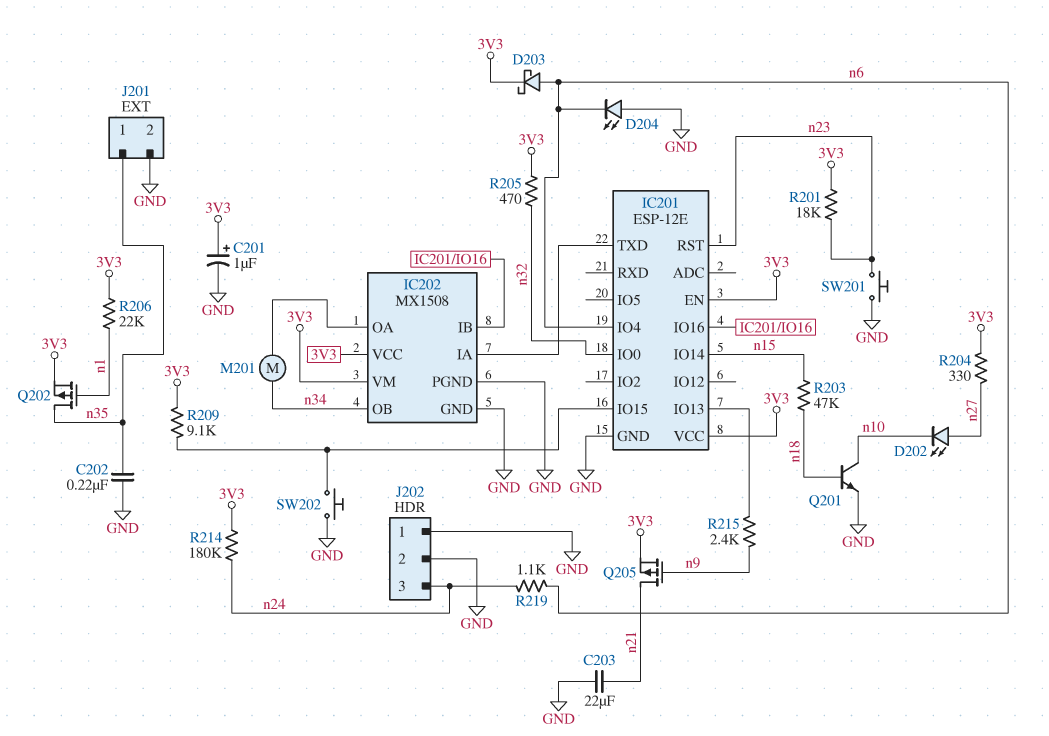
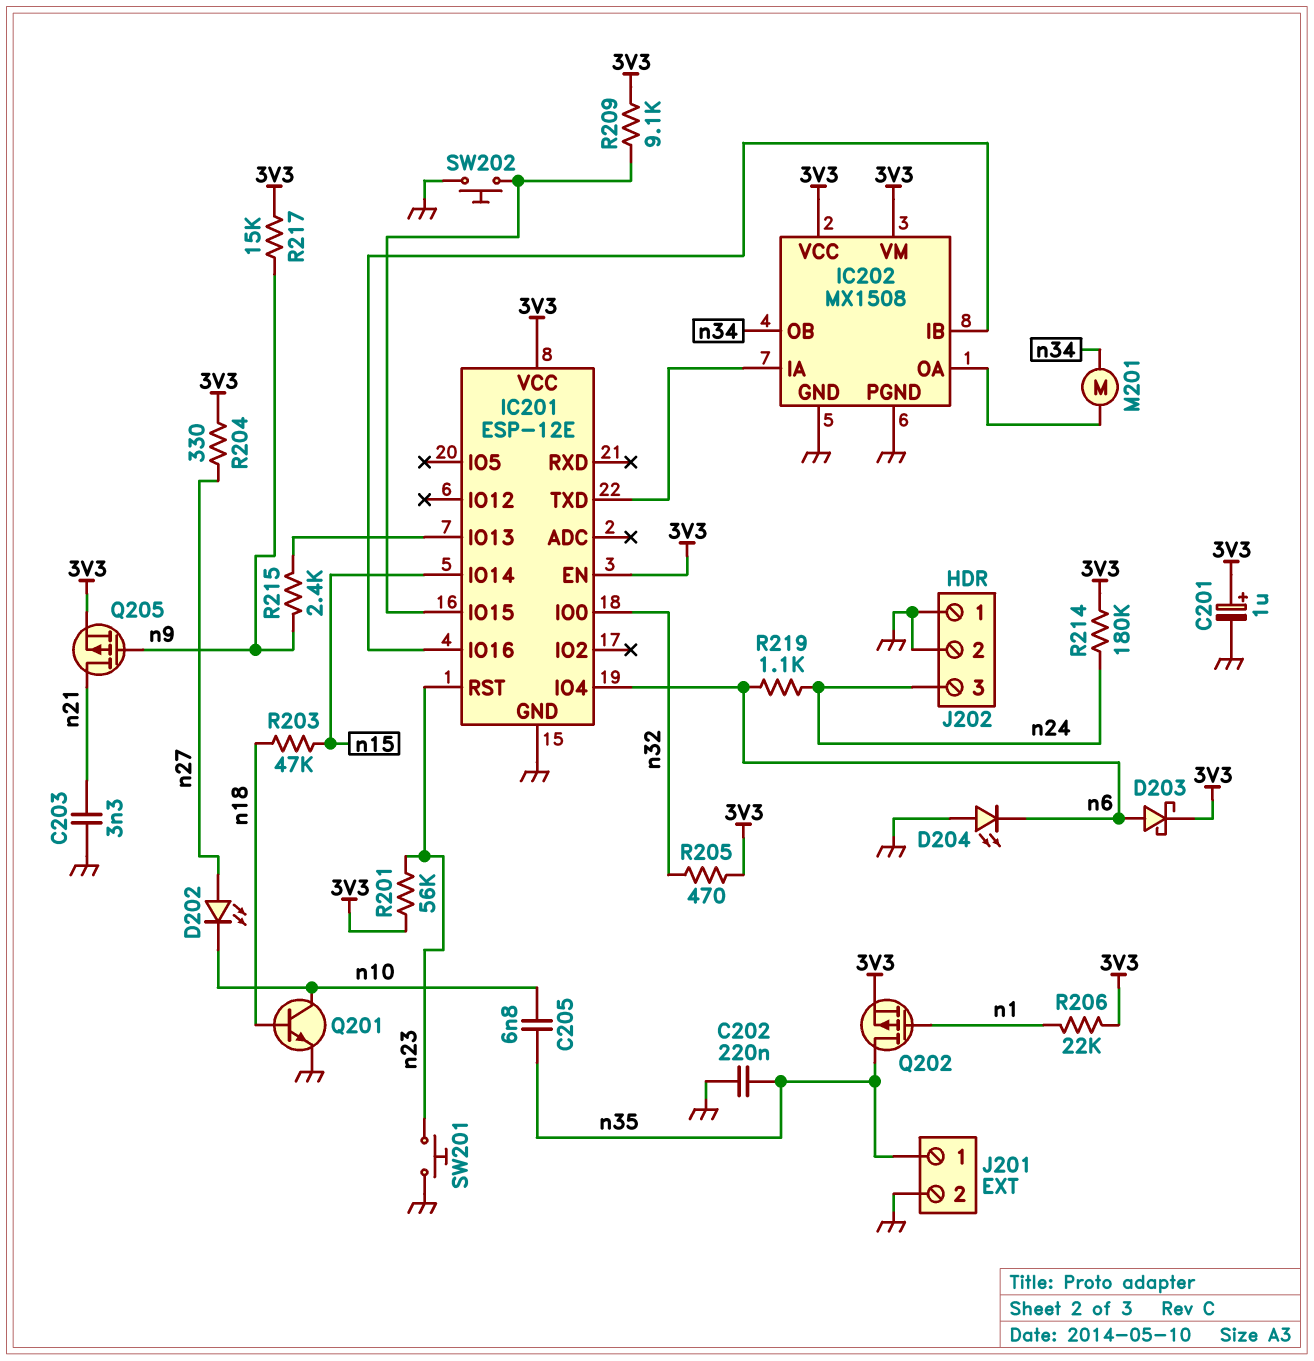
C203: 22uF (GND, n21) -> 3.3nF (GND, n21)
C205: none -> 6.8nF (n10, n35)
R201: 18k (3V3, n23) -> 56k (3V3, n23)
R217: none -> 15k (3V3, n9)

